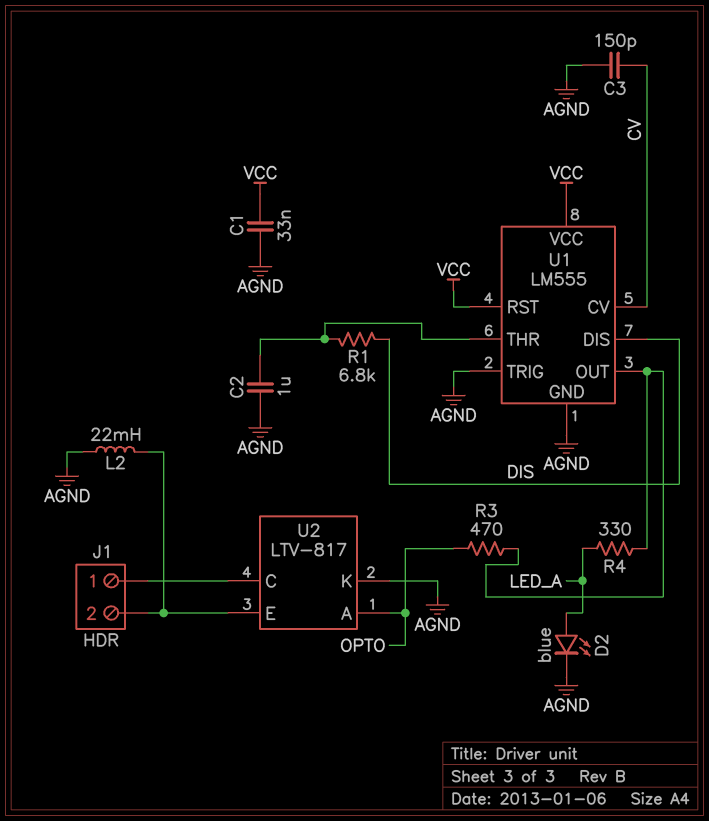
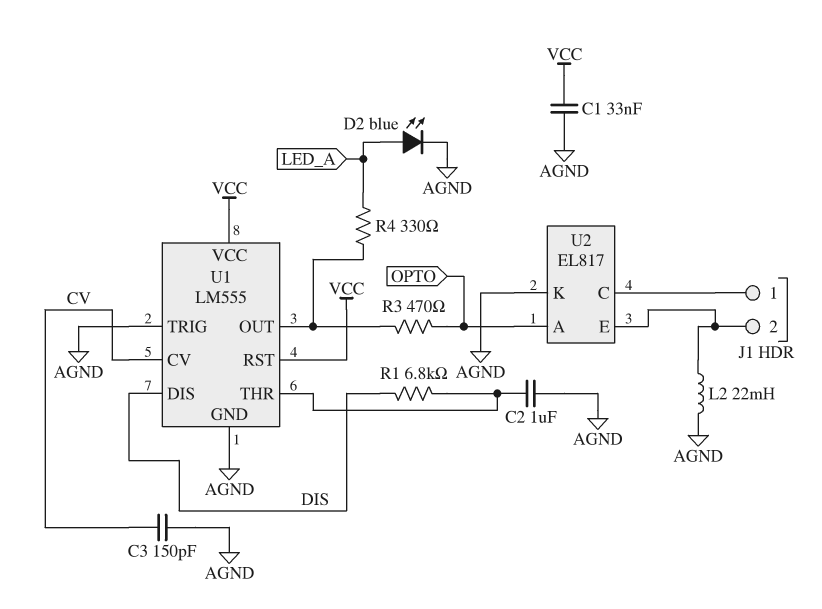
U2: LTV-817 -> EL817

